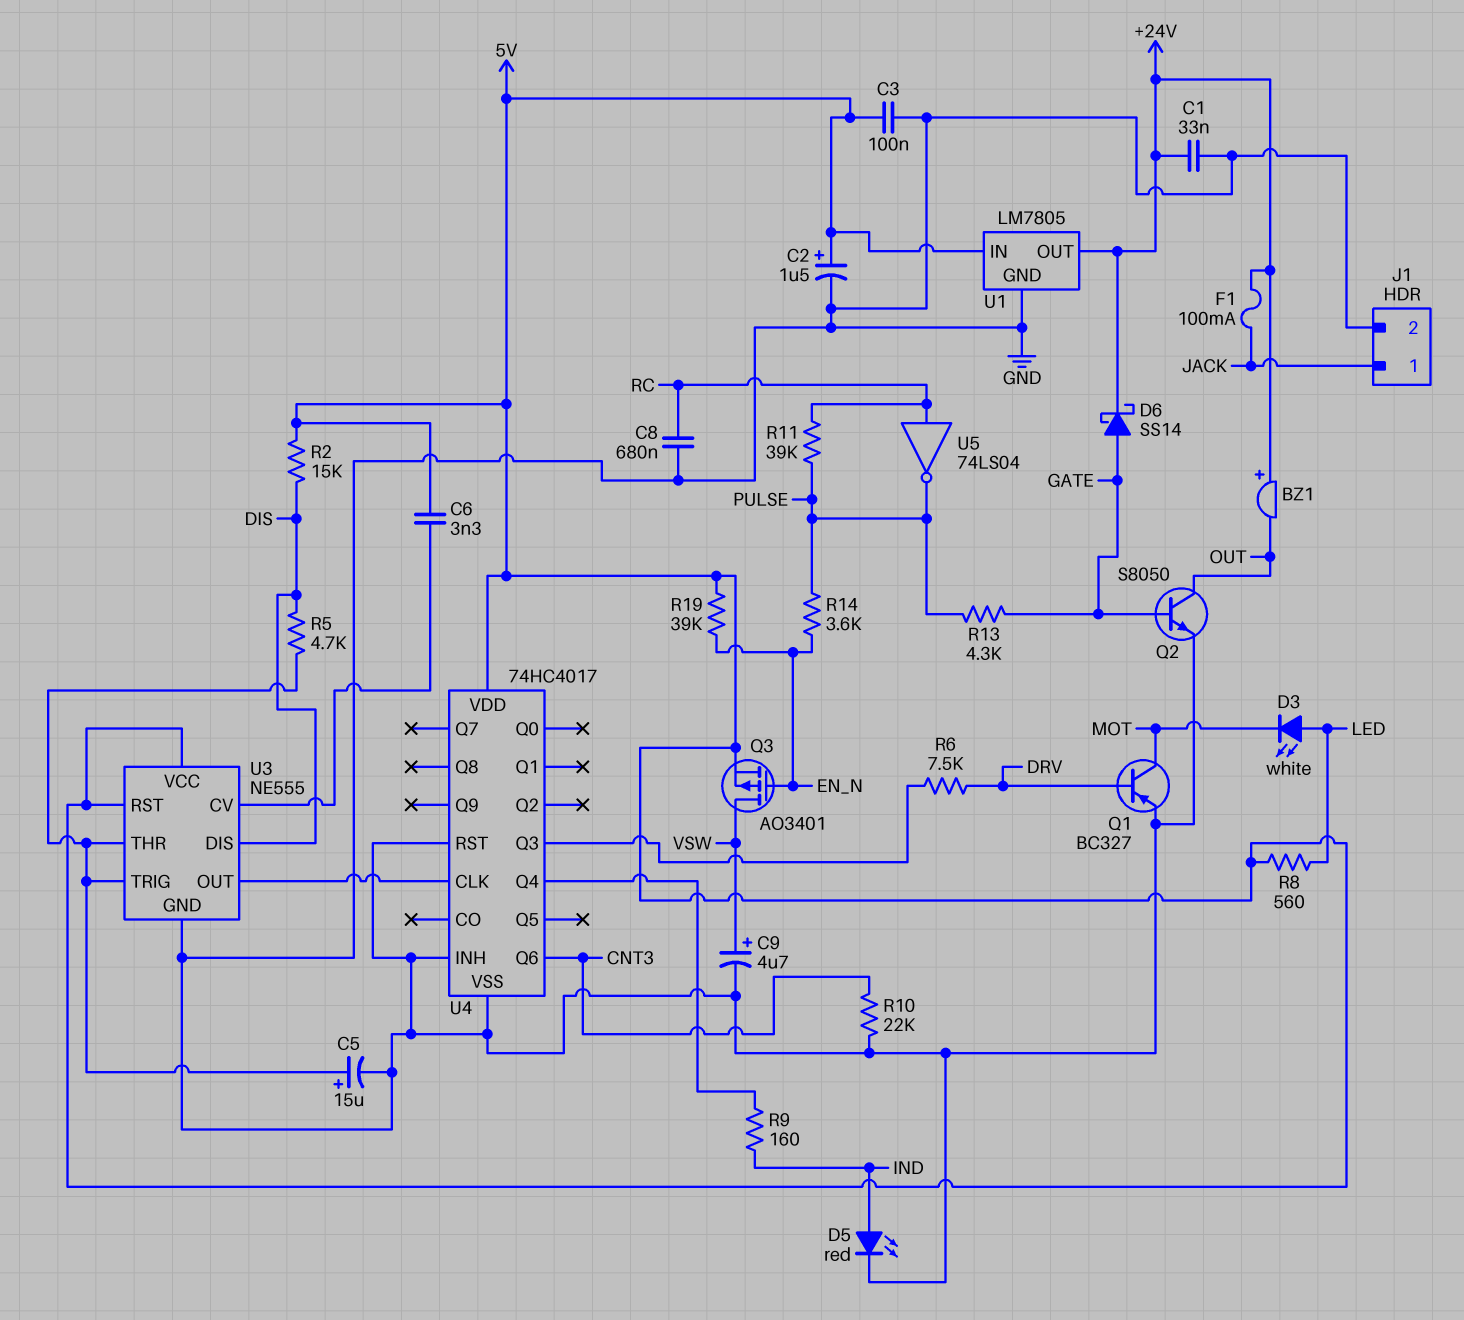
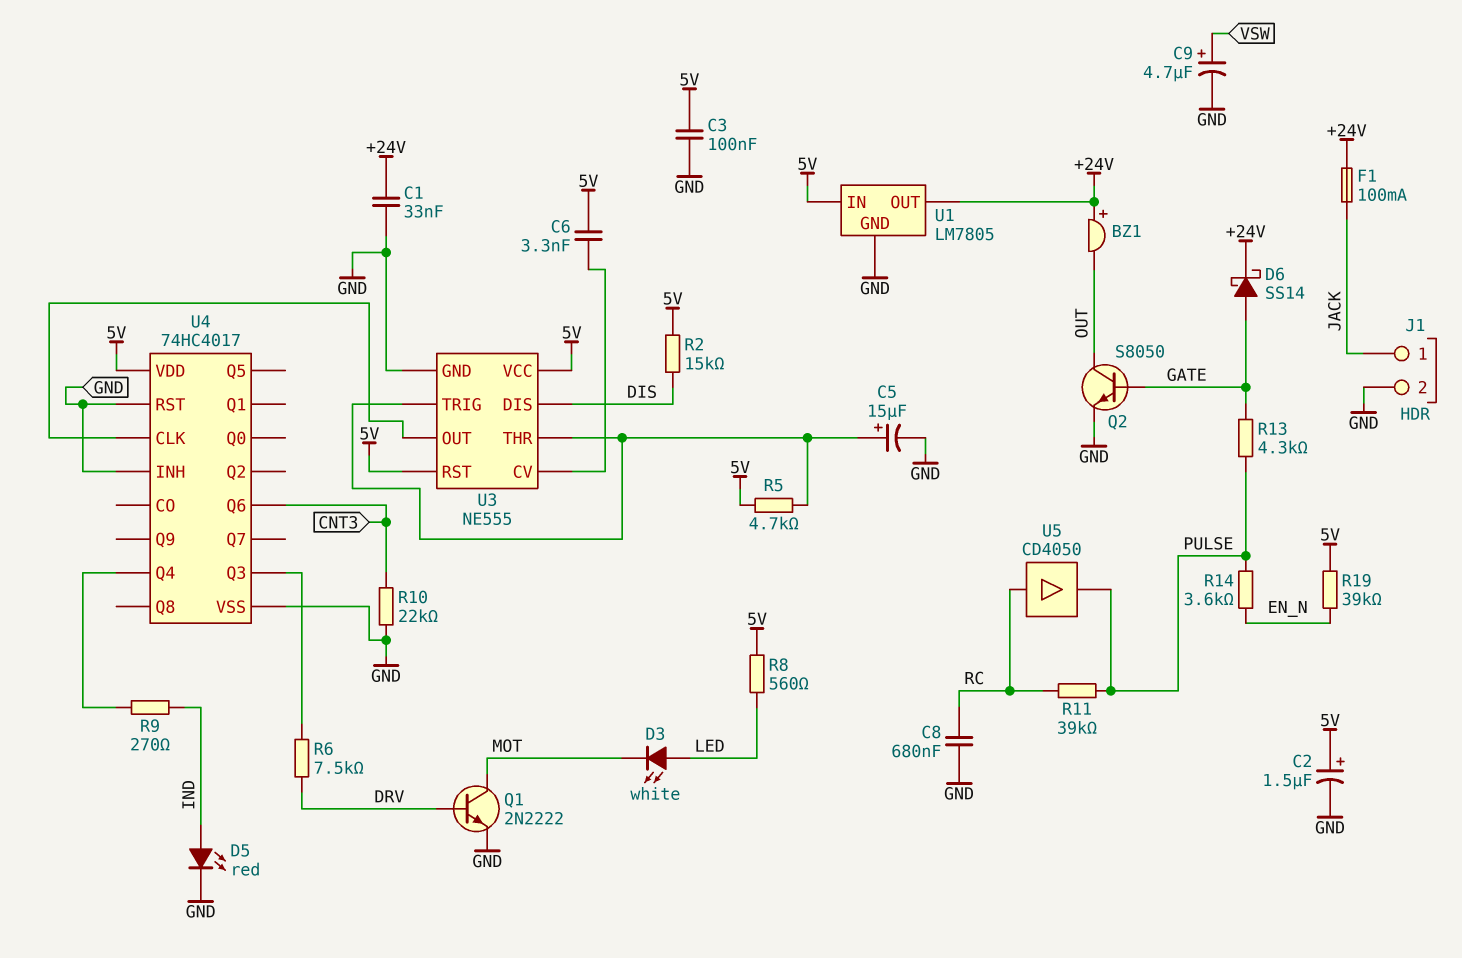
Q1: PNP BC327 (B DRV, C MOT, E GND) -> NPN 2N2222 (B DRV, C MOT, E GND)
Q3: PMOS AO3401 (G EN_N, D VSW, S 5V) -> none
R5: 4.7k (DIS, U3/THR) -> 4.7k (5V, U3/THR)
R9: 160 (IND, U4/Q4) -> 270 (IND, U4/Q4)
U5: NOT 74LS04 (in RC, out PULSE) -> buffer CD4050 (in RC, out PULSE)

